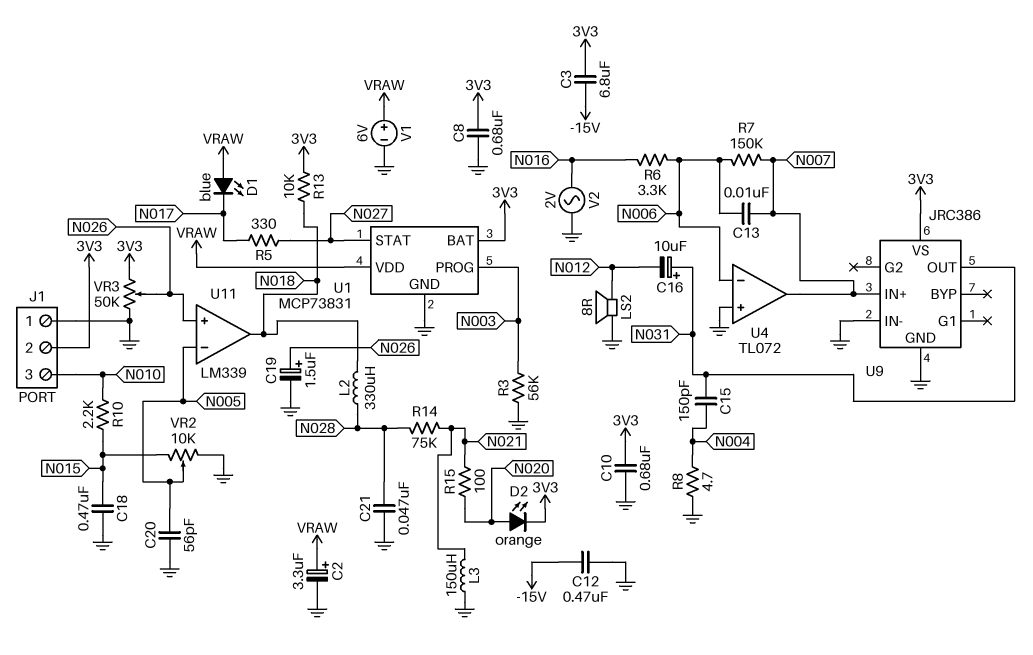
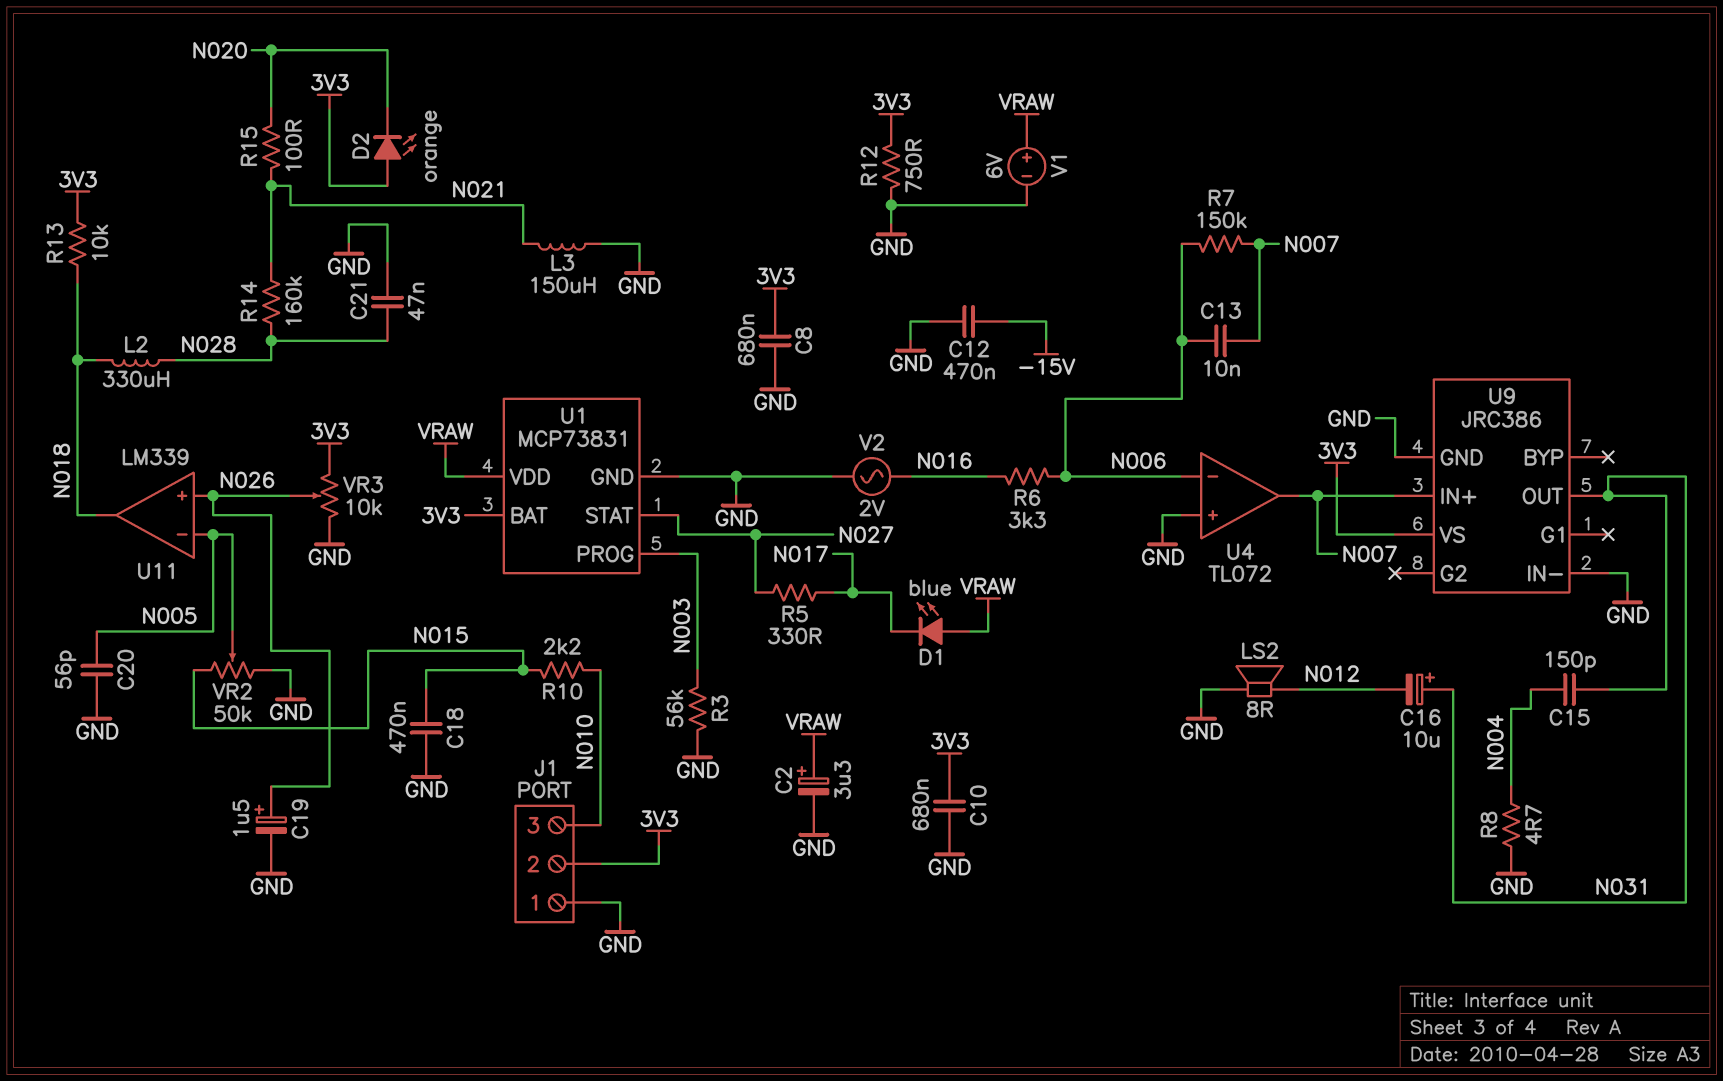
C3: 6.8uF (-15V, 3V3) -> none
D2: LED orange (A N020, K 3V3) -> LED orange (A 3V3, K N020)
R12: none -> 750 (3V3, GND)
R14: 75k (N021, N028) -> 160k (N021, N028)
VR2: 10k (GND, N015, wiper N005) -> 50k (GND, N015, wiper N005)
VR3: 50k (3V3, GND, wiper N026) -> 10k (3V3, GND, wiper N026)

